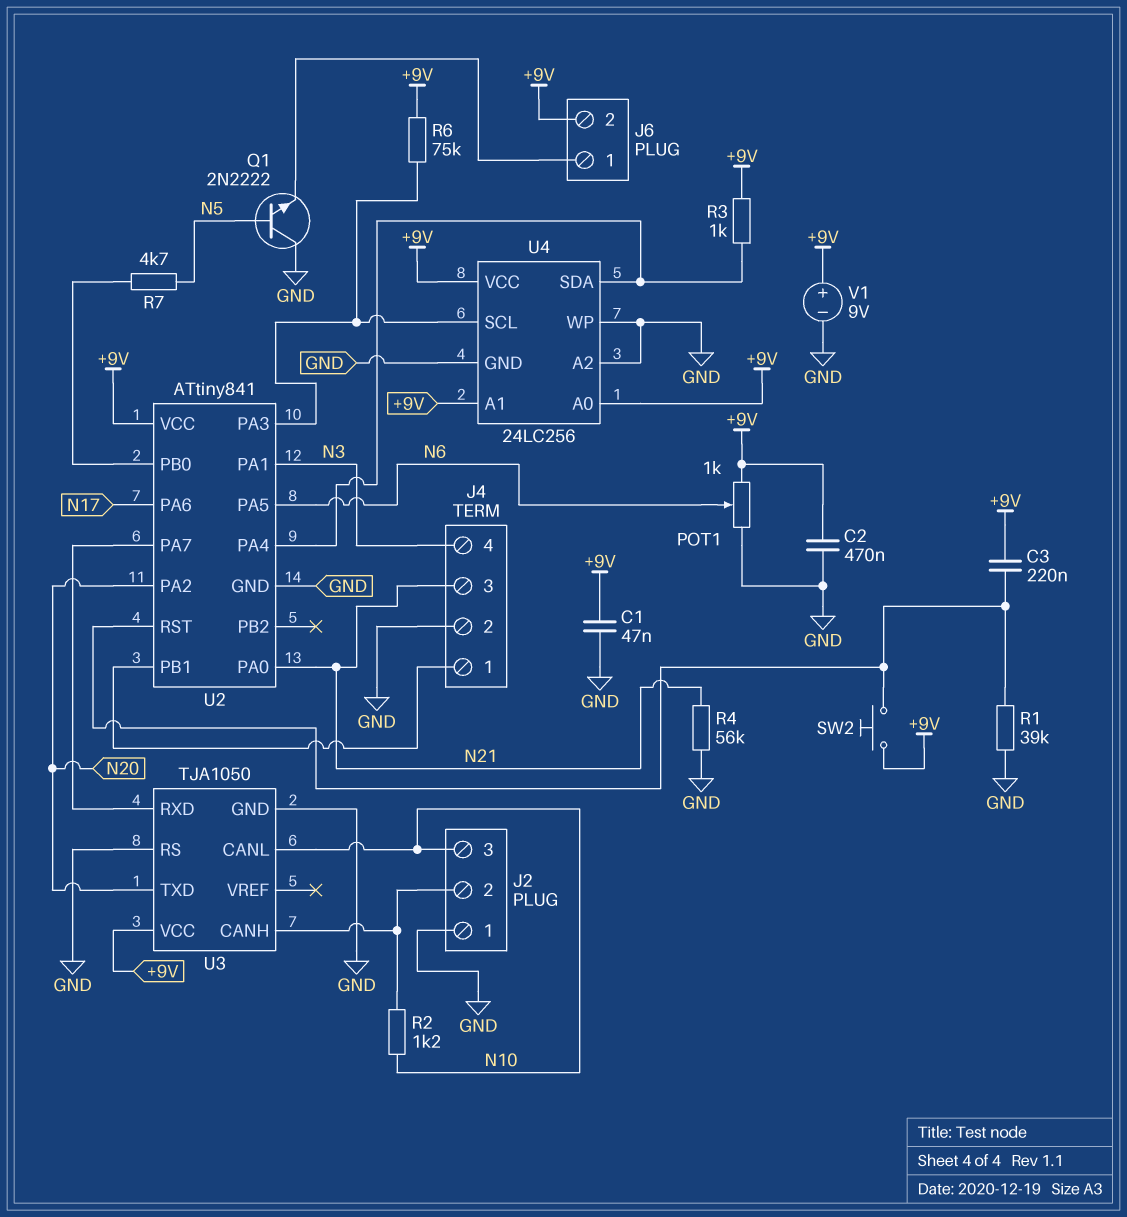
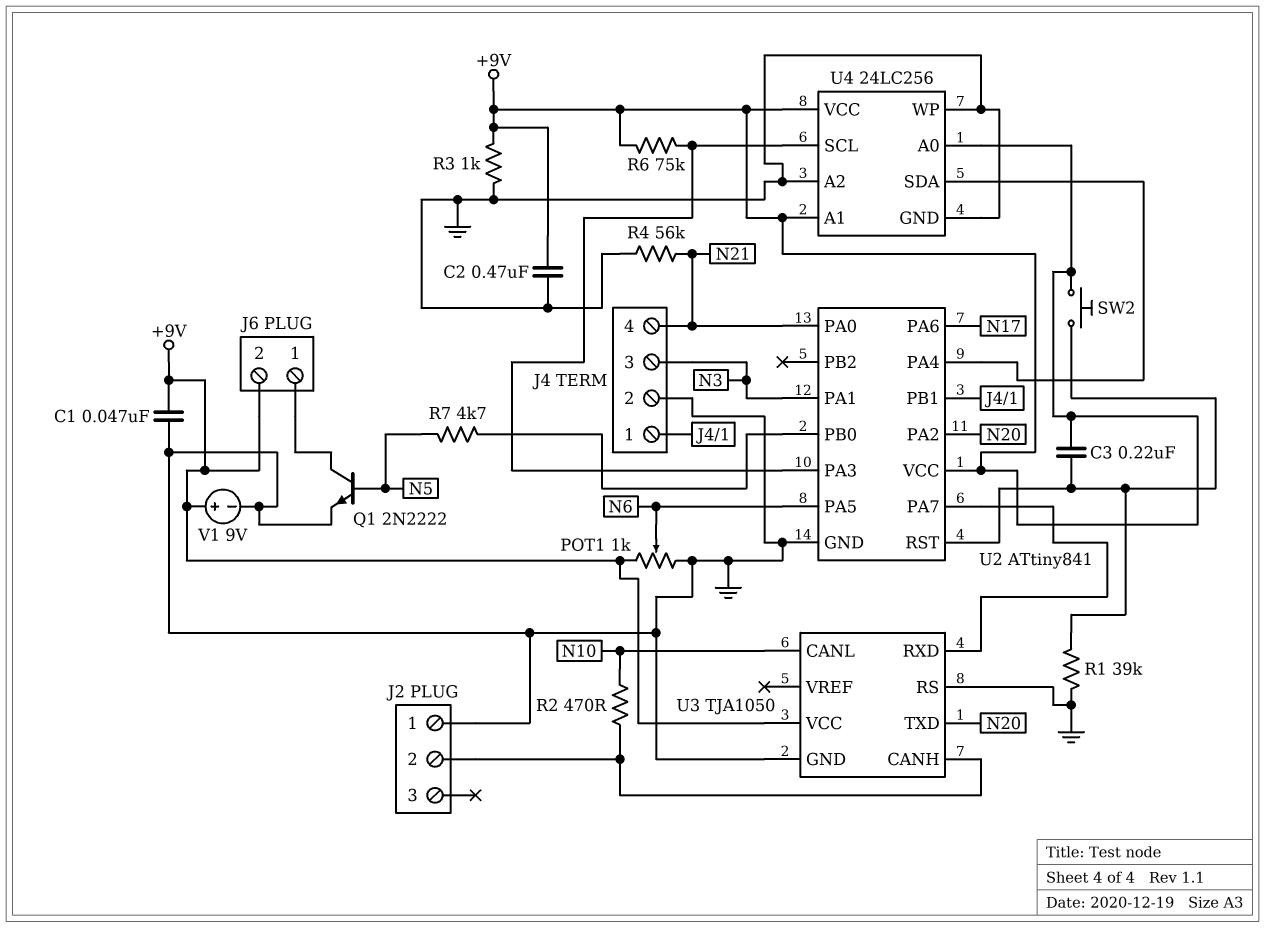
J2 pin 3: N10 -> none
J4 pin 3: N21 -> N3
J4 pin 4: N3 -> N21
Q1: NPN 2N2222 (B N5, C GND, E J6/1) -> NPN 2N2222 (B N5, C J6/1, E GND)
R2: 1.2k (J2/2, N10) -> 470 (J2/2, N10)
R3: 1k (+9V, U2/PA4) -> 1k (+9V, GND)

